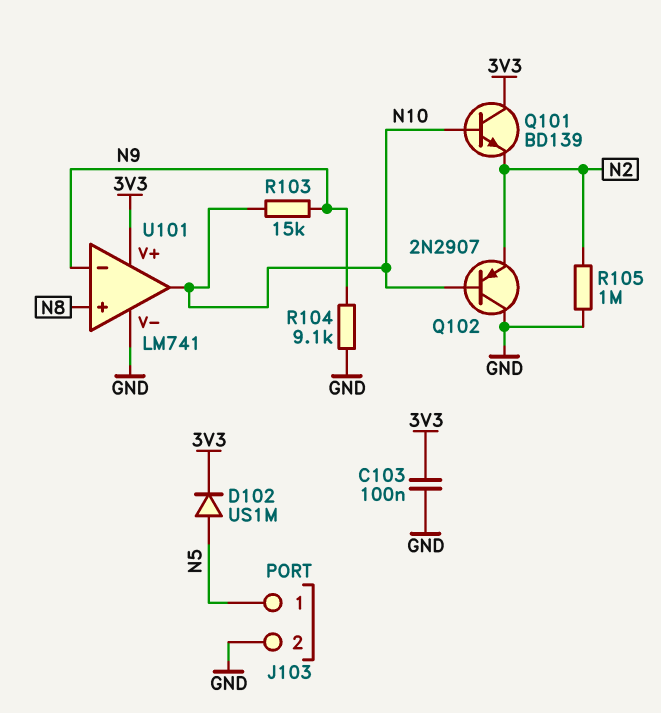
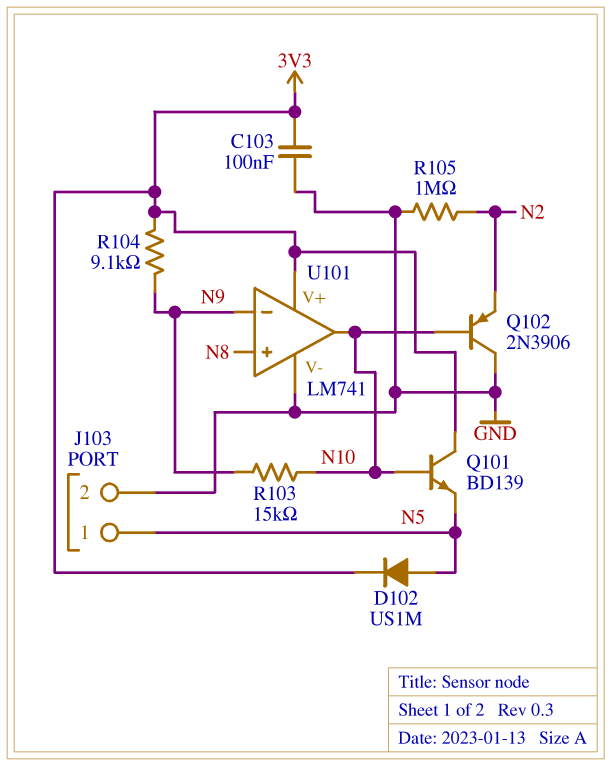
Q101: NPN BD139 (B N10, C 3V3, E N2) -> NPN BD139 (B N10, C 3V3, E N5)
Q102: PNP 2N2907 (B N10, C GND, E N2) -> PNP 2N3906 (B N10, C GND, E N2)
R104: 9.1k (GND, N9) -> 9.1k (3V3, N9)

